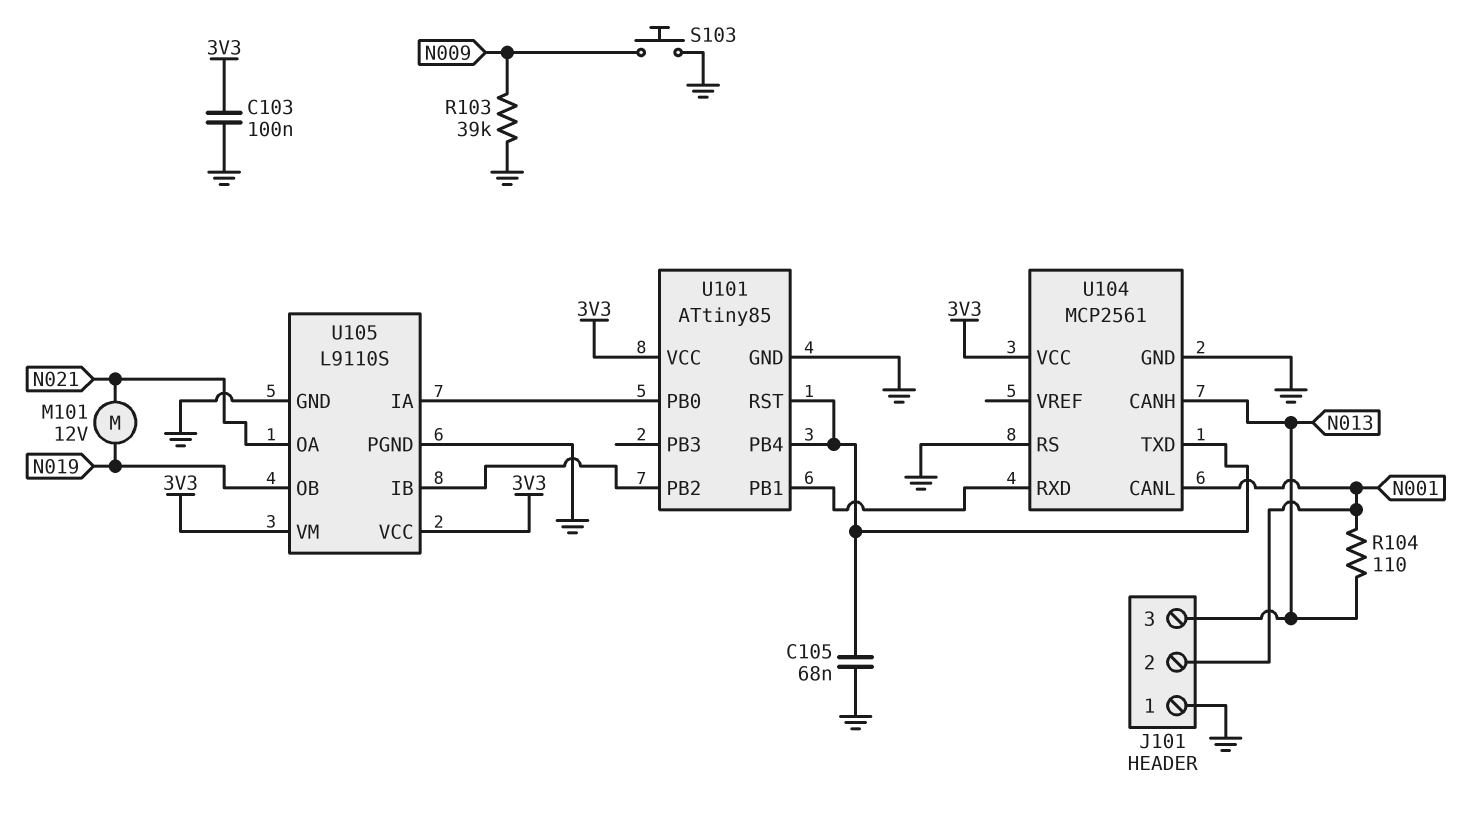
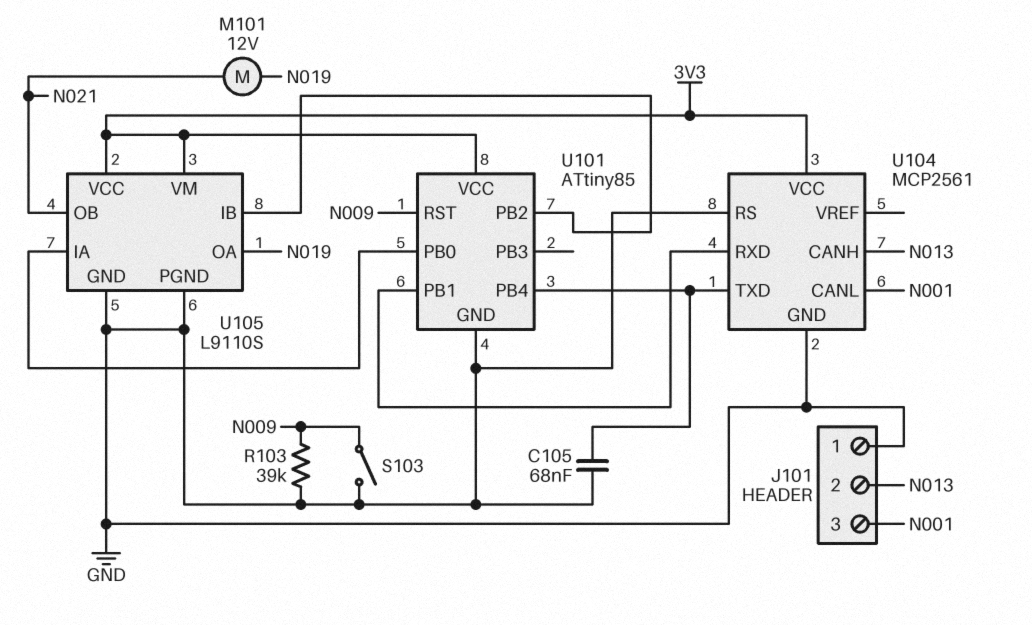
C103: 100nF (3V3, GND) -> none
J101 pin 2: N001 -> N013
J101 pin 3: N013 -> N001
R104: 110 (N001, N013) -> none
S103: button (GND, N009) -> switch (GND, N009)
U101 pin RST: U101/PB4 -> N009
U105 pin OA: N021 -> N019
U105 pin OB: N019 -> N021

